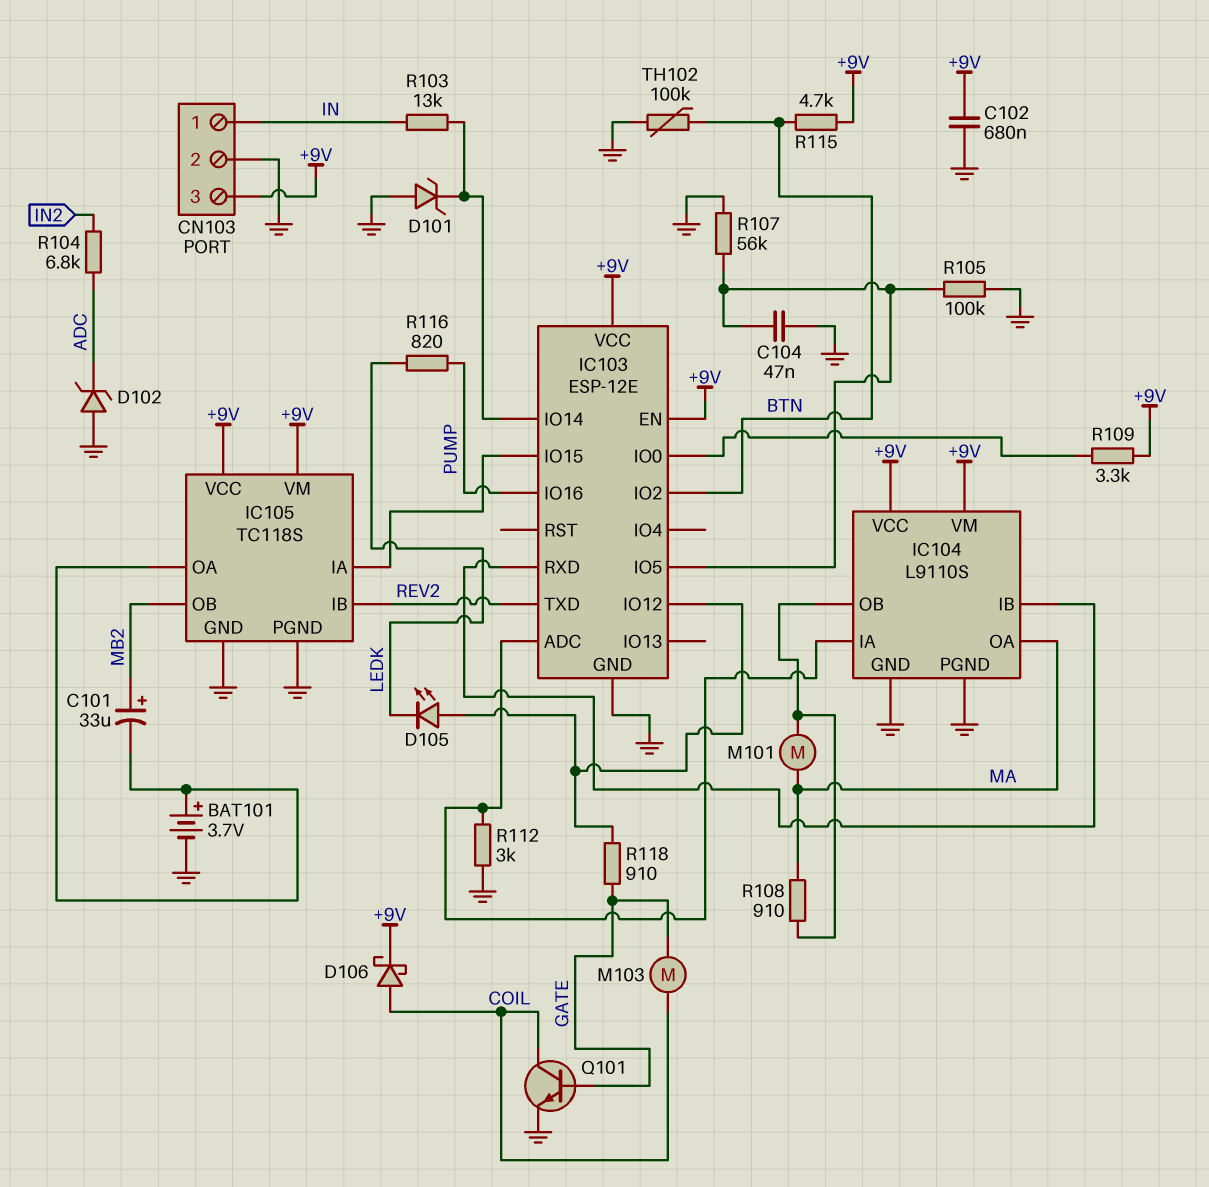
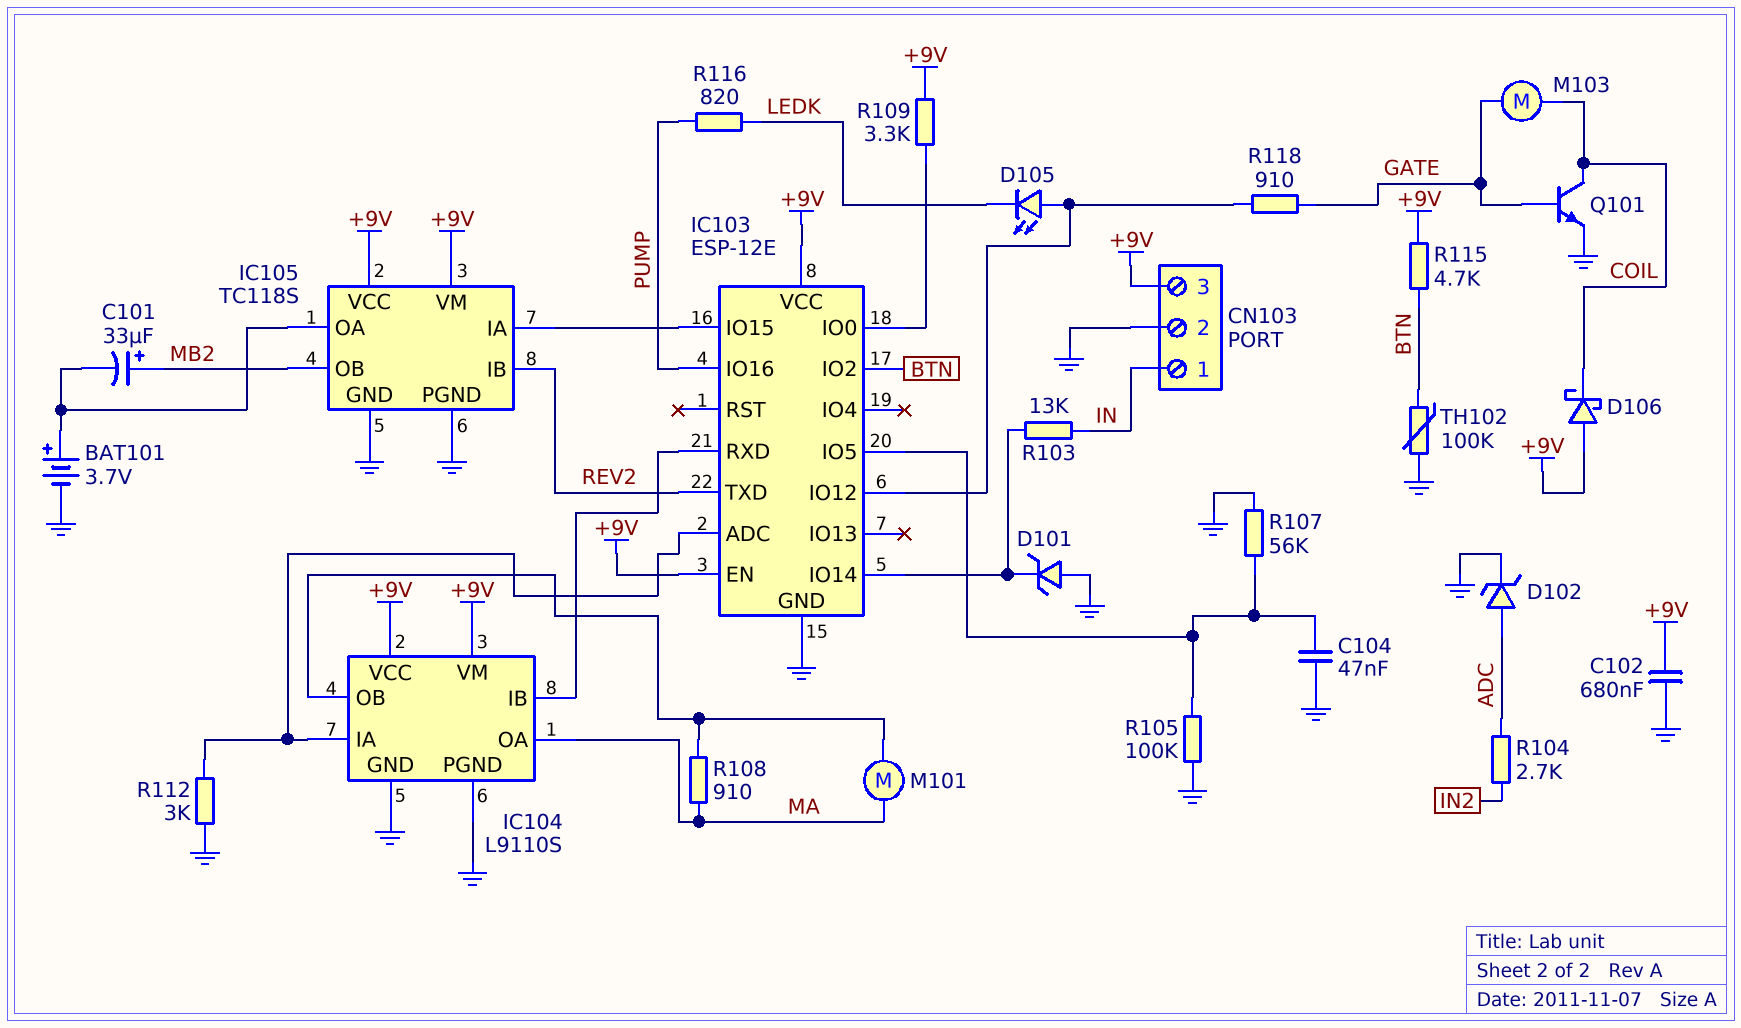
D102: zener (A GND, K ADC) -> zener (A ADC, K GND)
D106: schottky (A COIL, K +9V) -> schottky (A +9V, K COIL)
R104: 6.8k (ADC, IN2) -> 2.7k (ADC, IN2)

